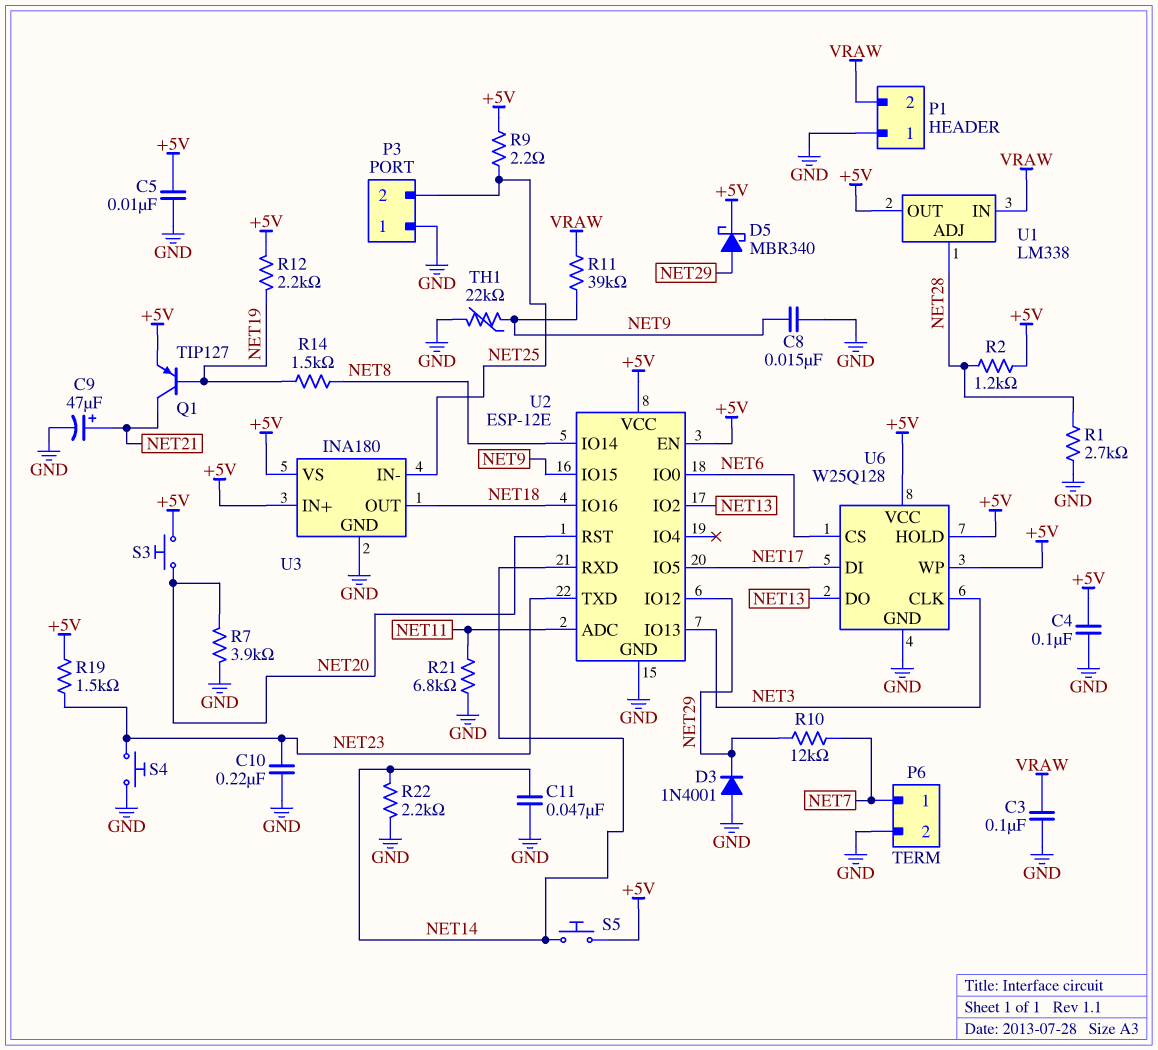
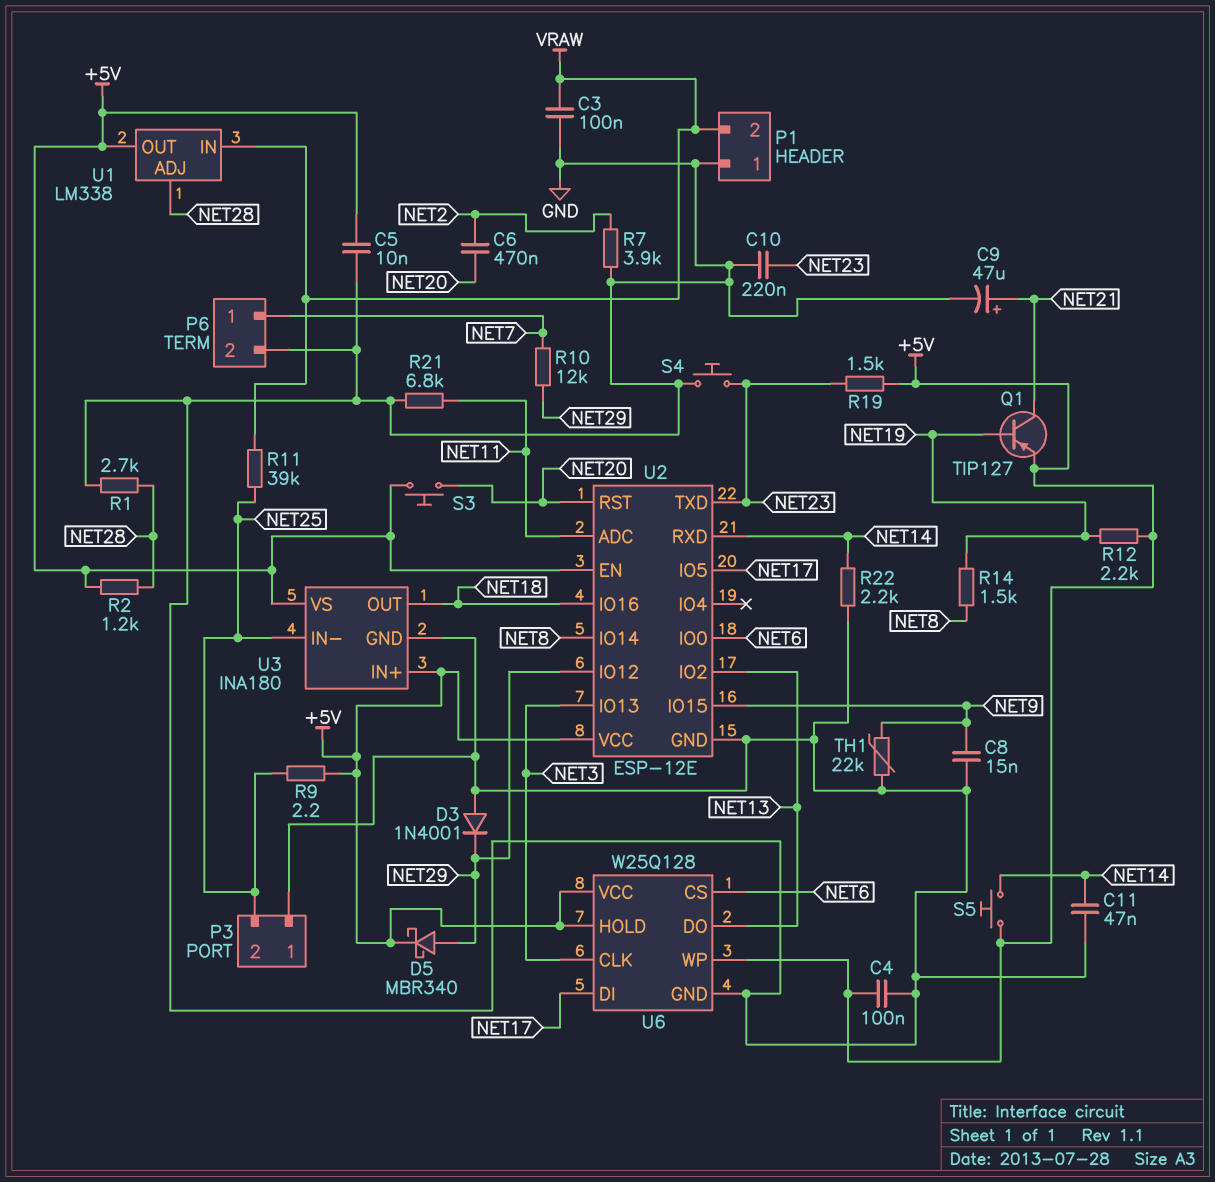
C6: none -> 470nF (NET2, NET20)
R7: 3.9k (GND, NET20) -> 3.9k (GND, NET2)
R11: 39k (NET9, VRAW) -> 39k (NET25, VRAW)

